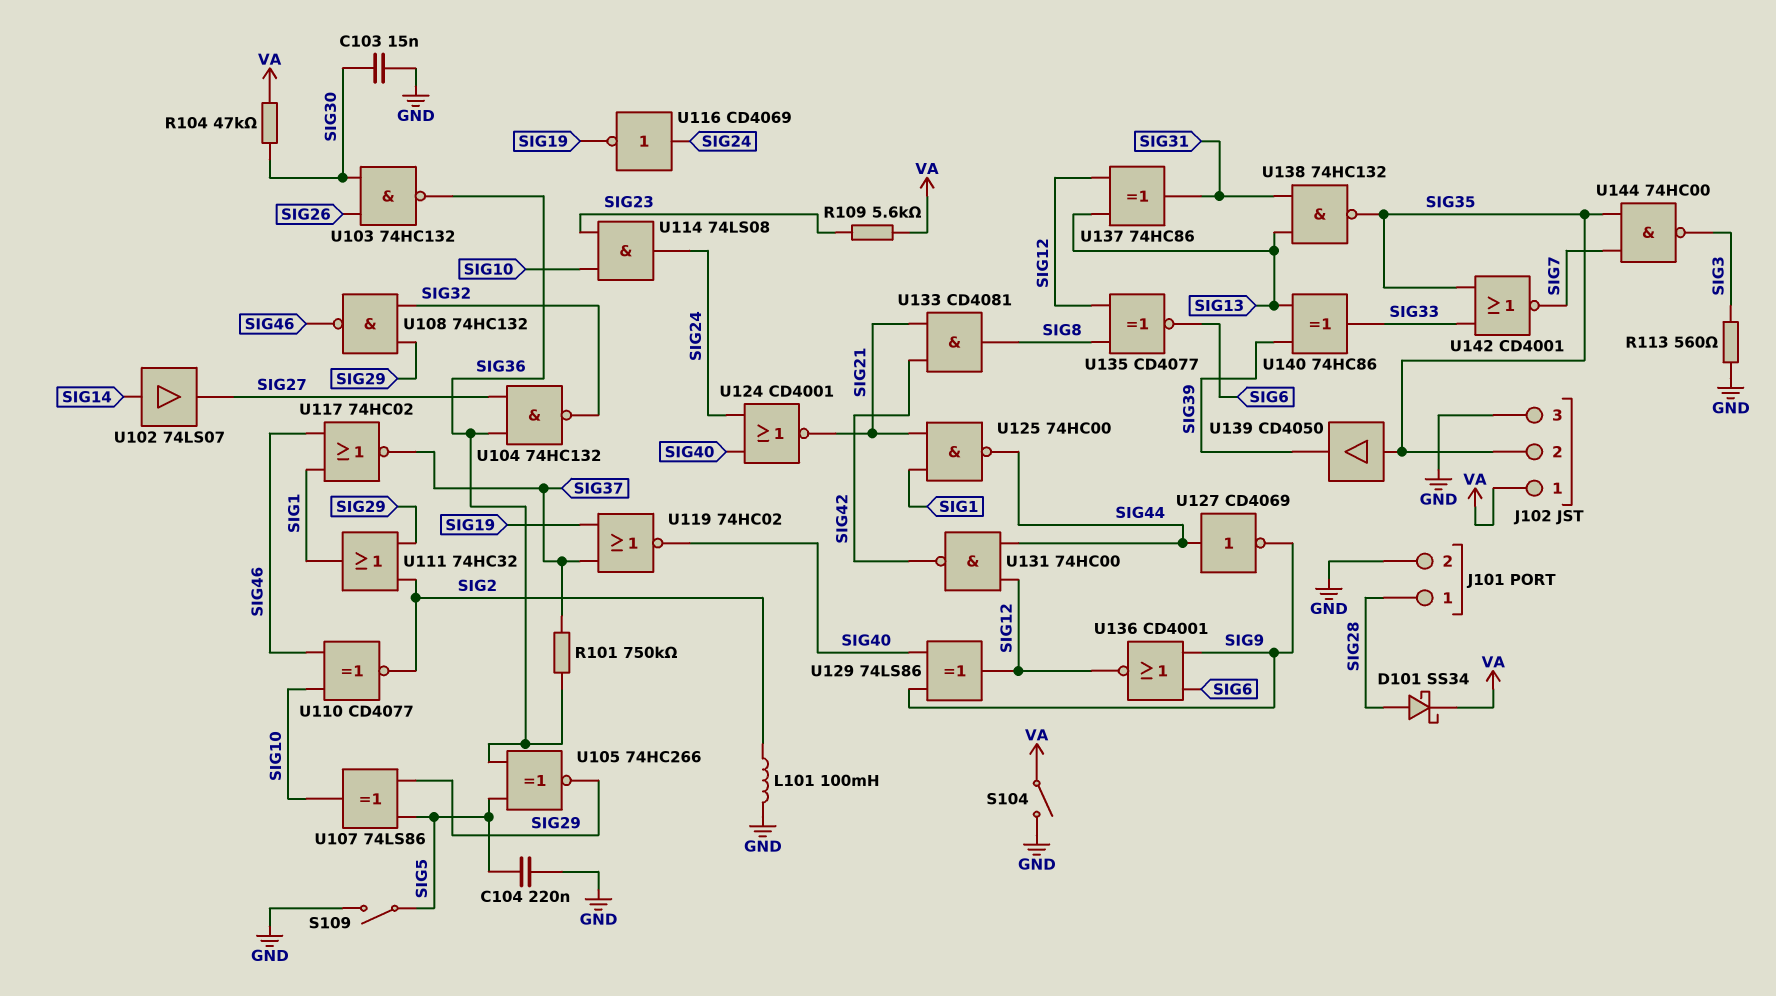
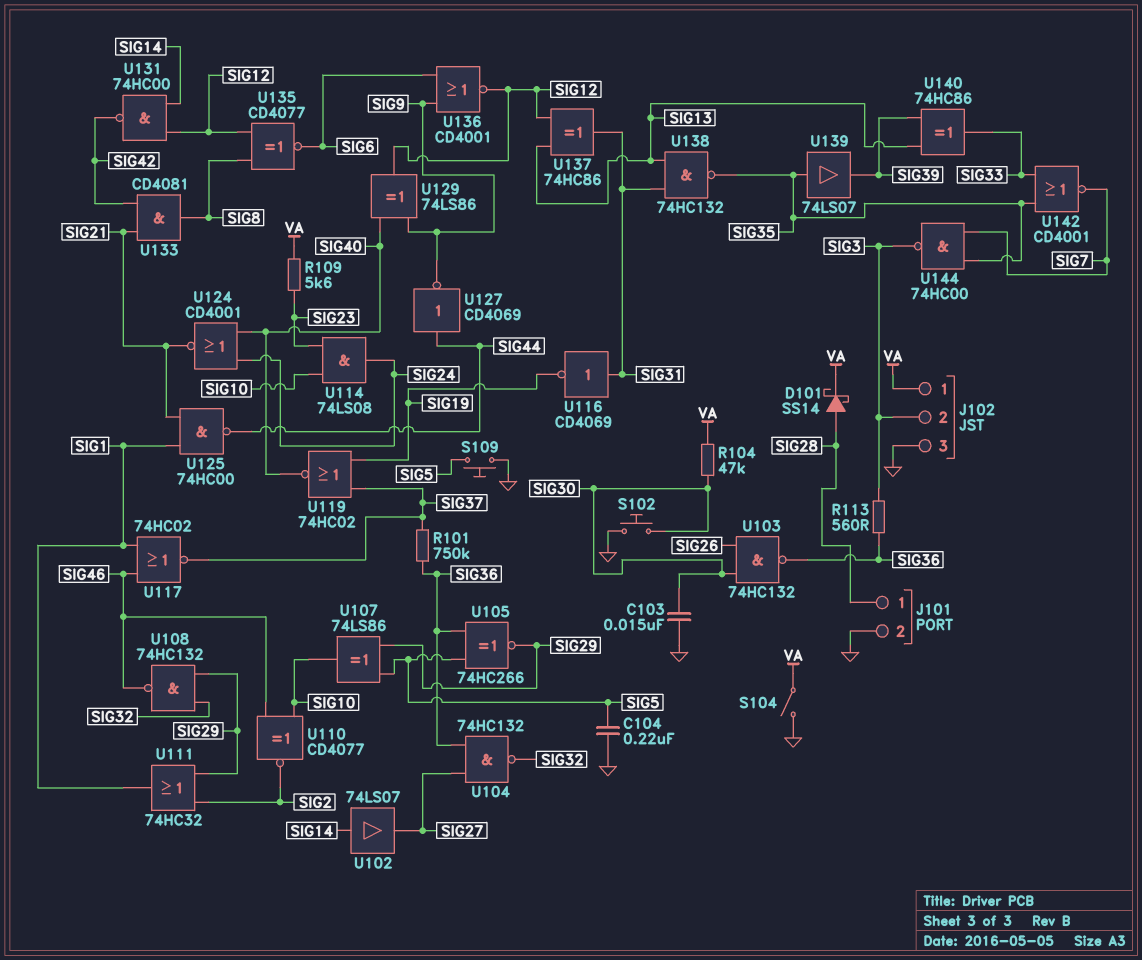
D101: schottky SS34 (A SIG28, K VA) -> schottky SS14 (A SIG28, K VA)
J102 pin 2: SIG35 -> SIG3
L101: 100mH (GND, SIG2) -> none
R113: 560 (GND, SIG3) -> 560 (SIG3, SIG36)
S102: none -> button (GND, SIG30)
S109: switch (GND, SIG5) -> button (GND, SIG5)
U116: NOT CD4069 (in SIG24, out SIG19) -> NOT CD4069 (in SIG31, out SIG19)
U131: NAND 74HC00 (in SIG12, in SIG44, out SIG42) -> NAND 74HC00 (in SIG12, in SIG14, out SIG42)
U139: buffer CD4050 (in SIG35, out SIG39) -> buffer 74LS07 (in SIG35, out SIG39)

